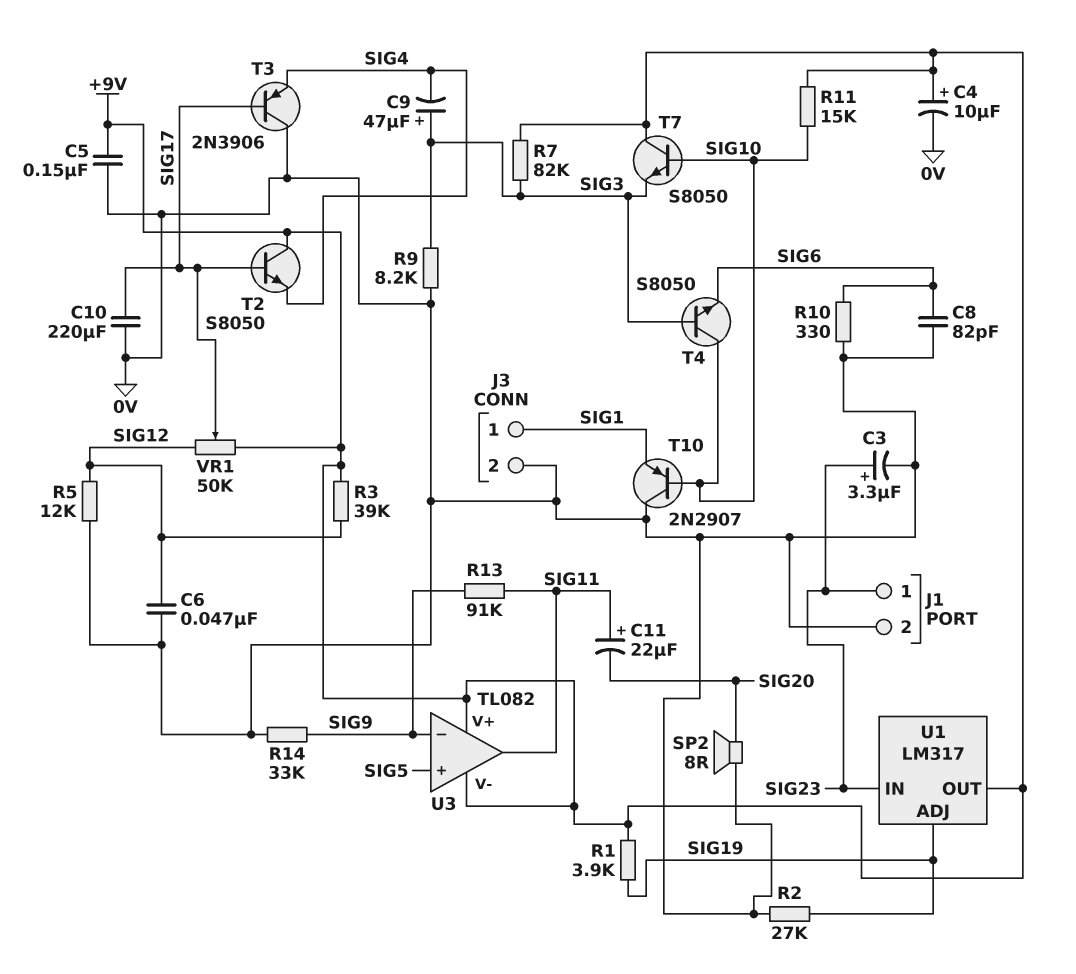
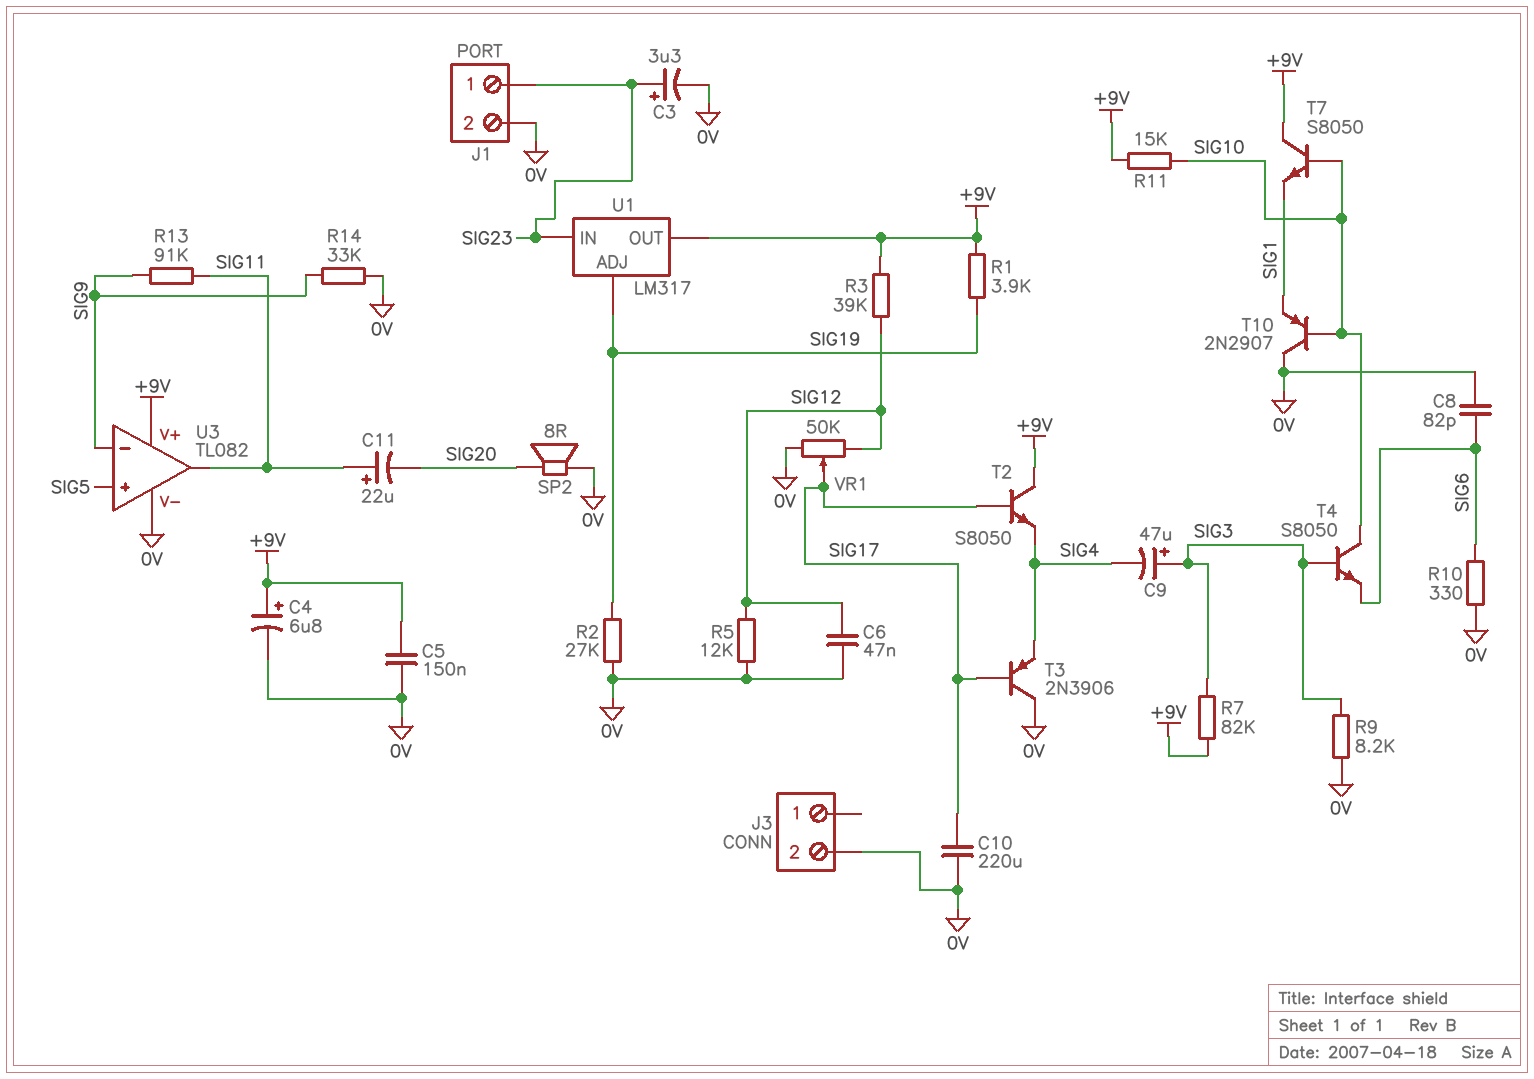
C4: 10uF (plus +9V, minus 0V) -> 6.8uF (plus +9V, minus 0V)
J3 pin 1: SIG1 -> none
T7: NPN S8050 (B SIG10, C +9V, E SIG3) -> NPN S8050 (B SIG10, C +9V, E SIG1)
U3 pin V-: +9V -> 0V
VR1: 50k (+9V, SIG12, wiper SIG17) -> 50k (0V, SIG12, wiper SIG17)

